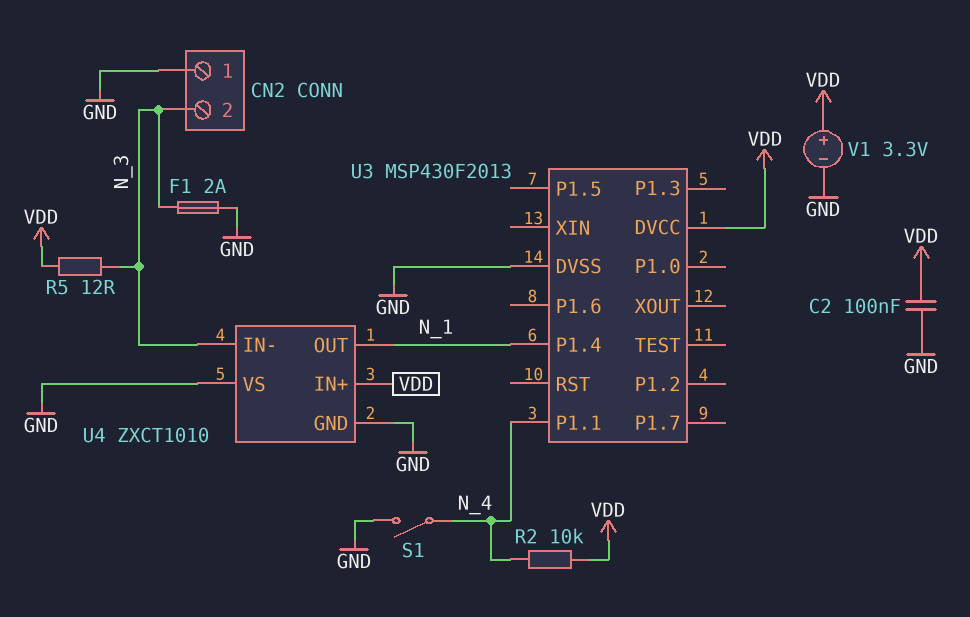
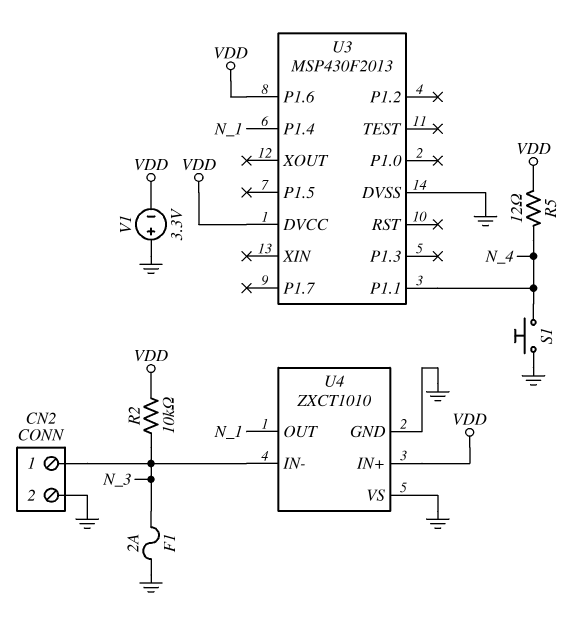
C2: 100nF (GND, VDD) -> none
CN2 pin 1: GND -> N_3
CN2 pin 2: N_3 -> GND
R2: 10k (N_4, VDD) -> 10k (N_3, VDD)
R5: 12 (N_3, VDD) -> 12 (N_4, VDD)
S1: switch (GND, N_4) -> button (GND, N_4)
U3 pin P1.6: none -> VDD
V1: 3.3V (plus VDD, minus GND) -> 3.3V (plus GND, minus VDD)

